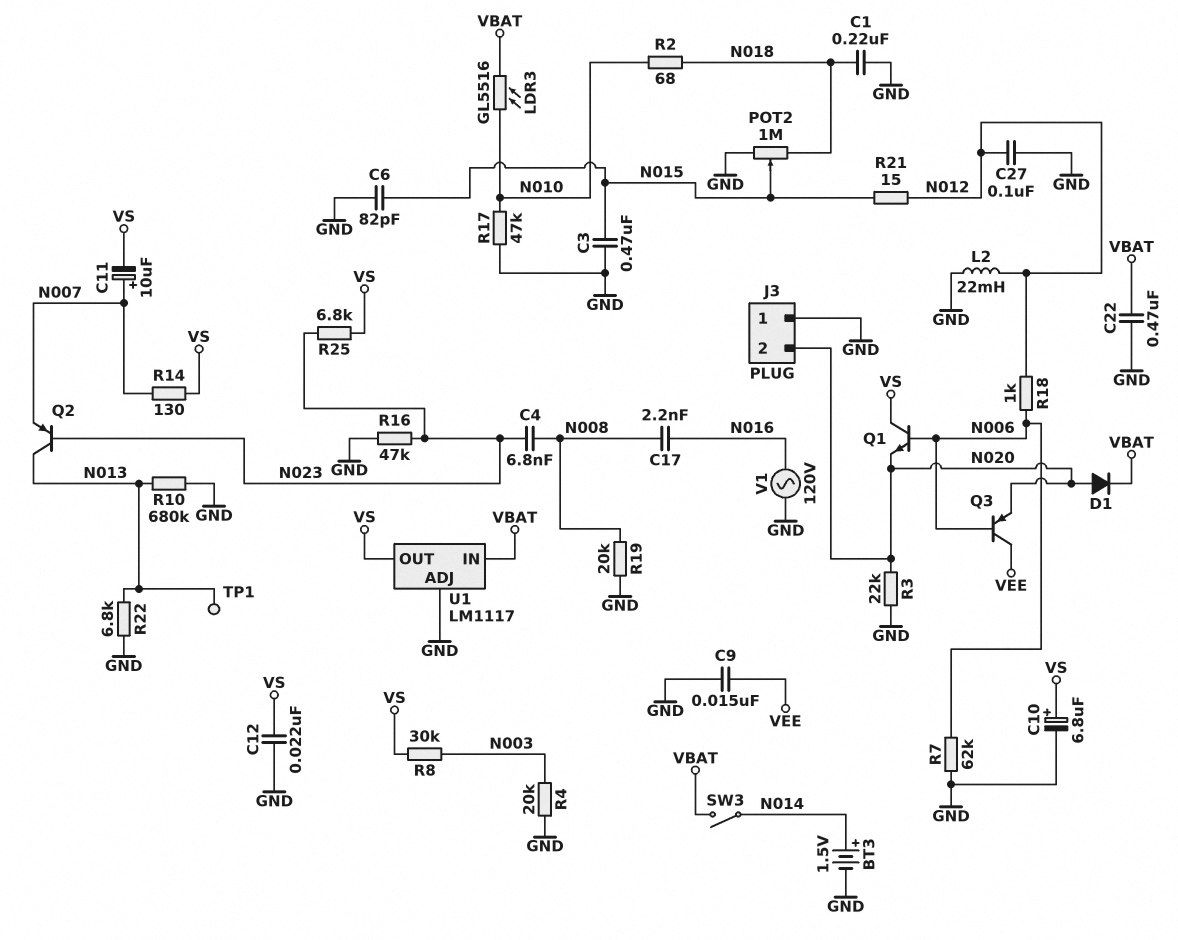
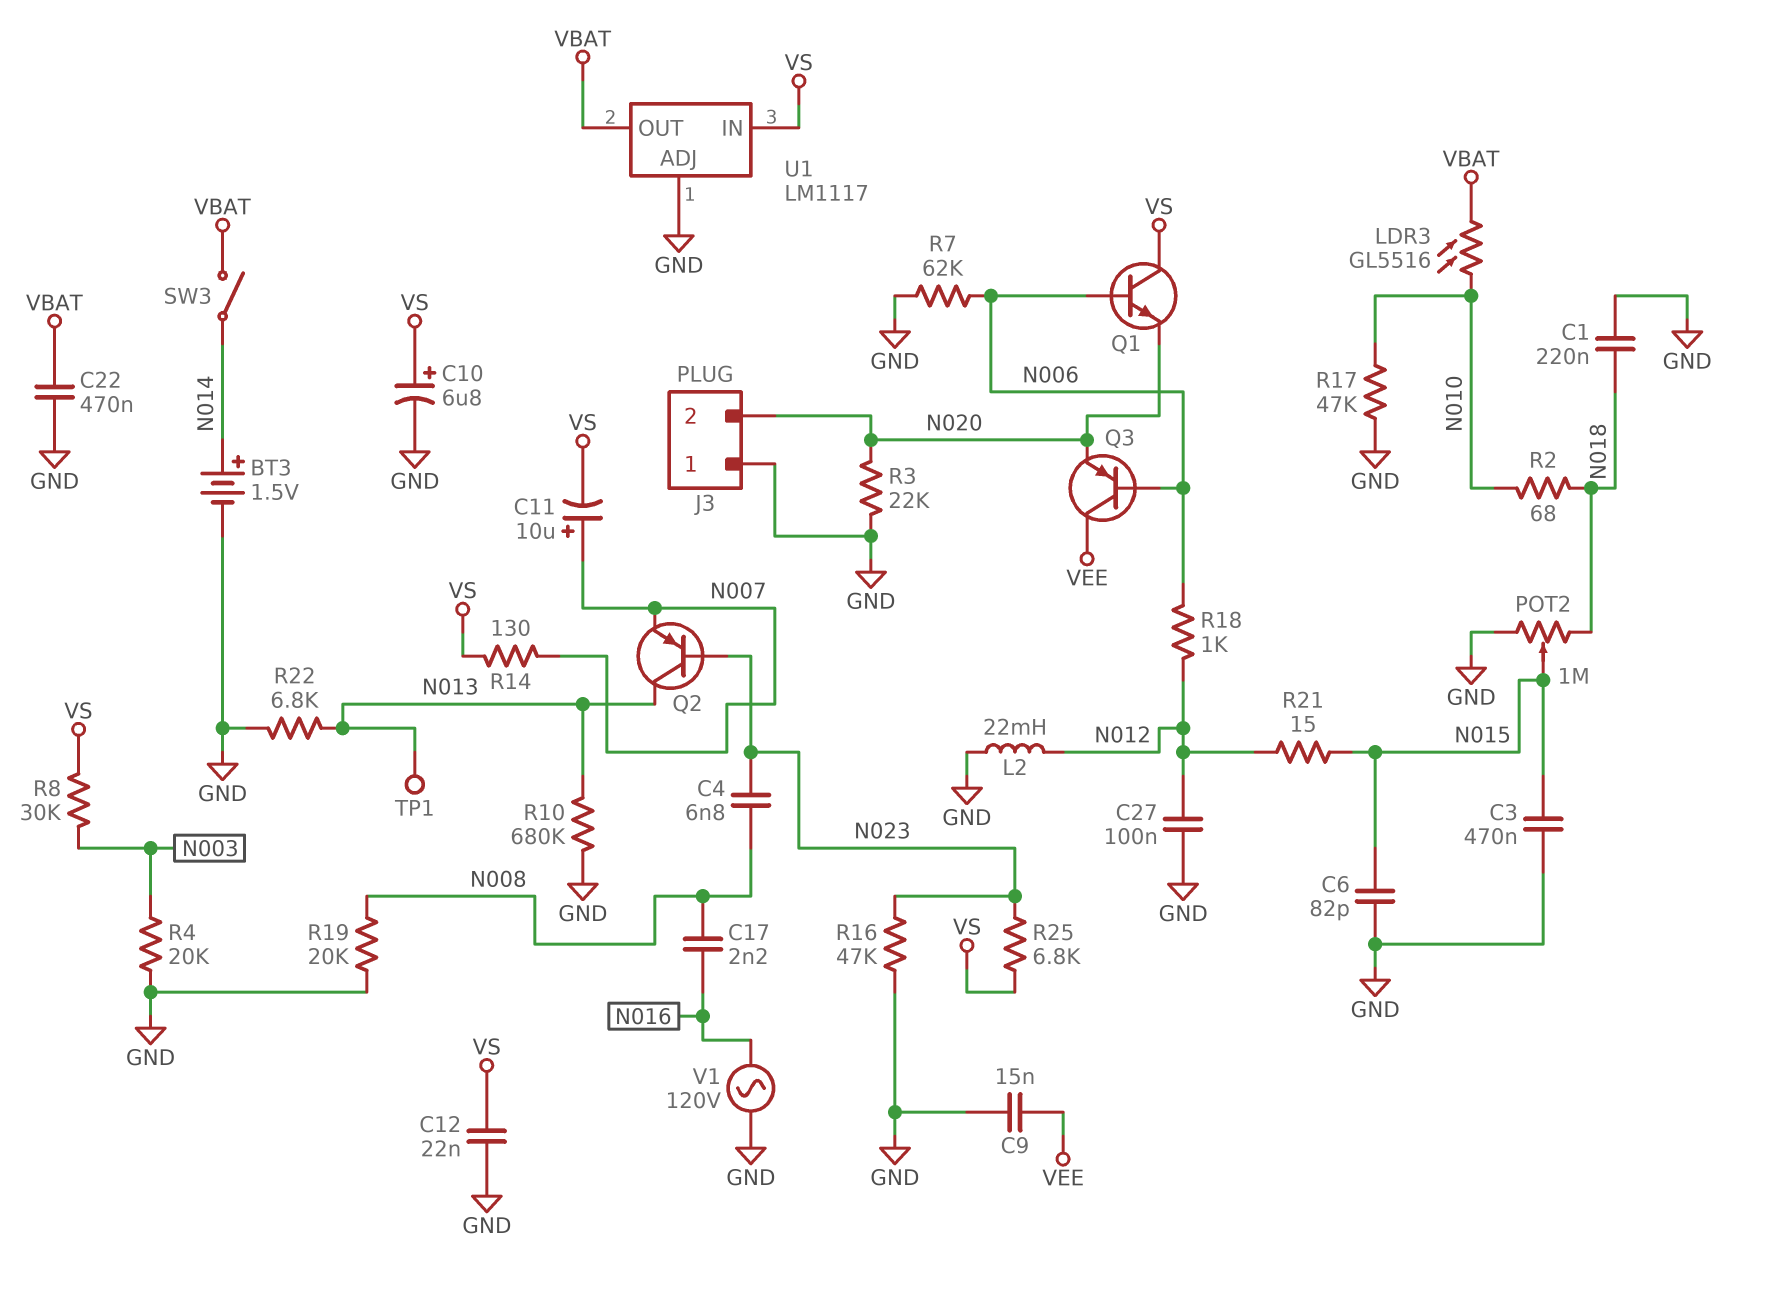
D1: diode (A N020, K VBAT) -> none
U1 pin IN: VBAT -> VS
U1 pin OUT: VS -> VBAT

